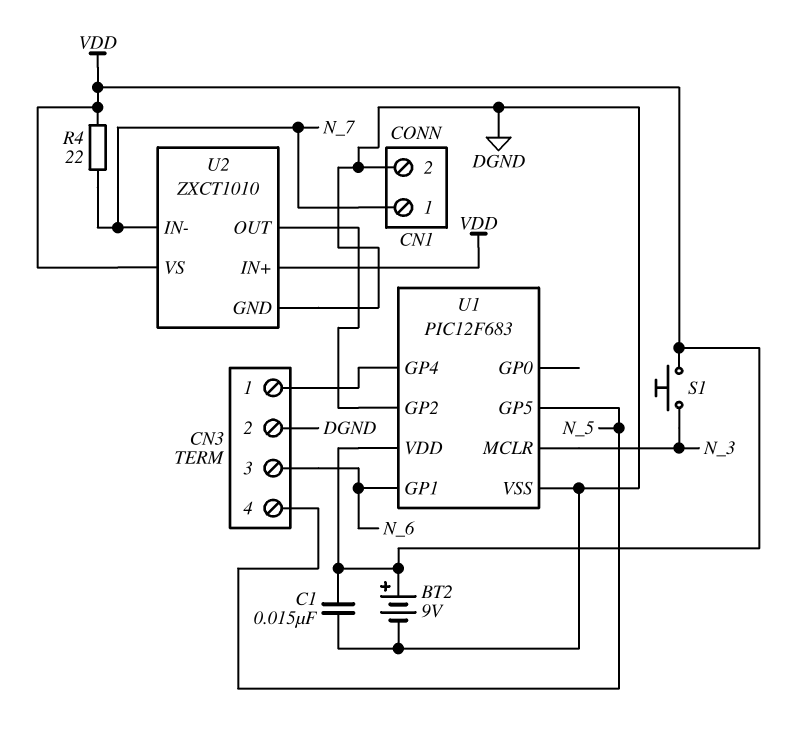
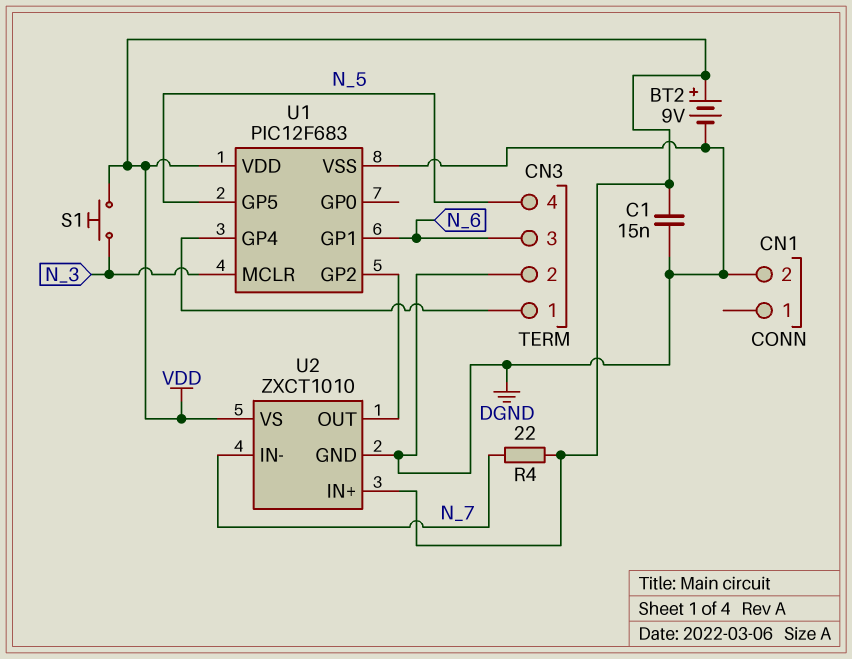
CN1 pin 1: N_7 -> none

